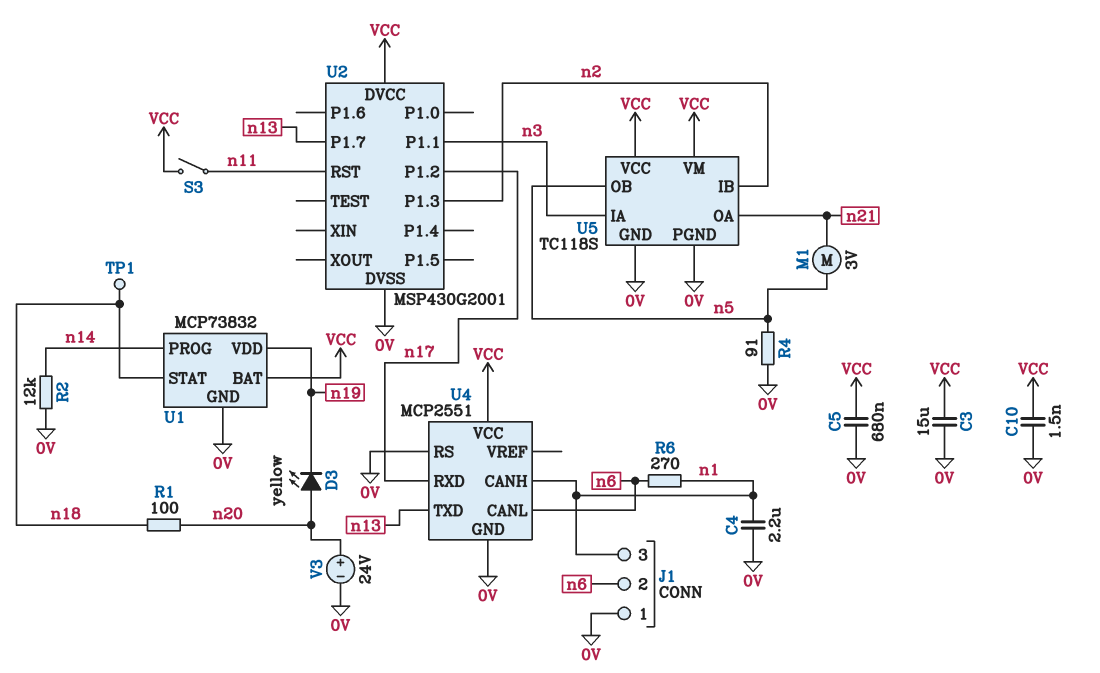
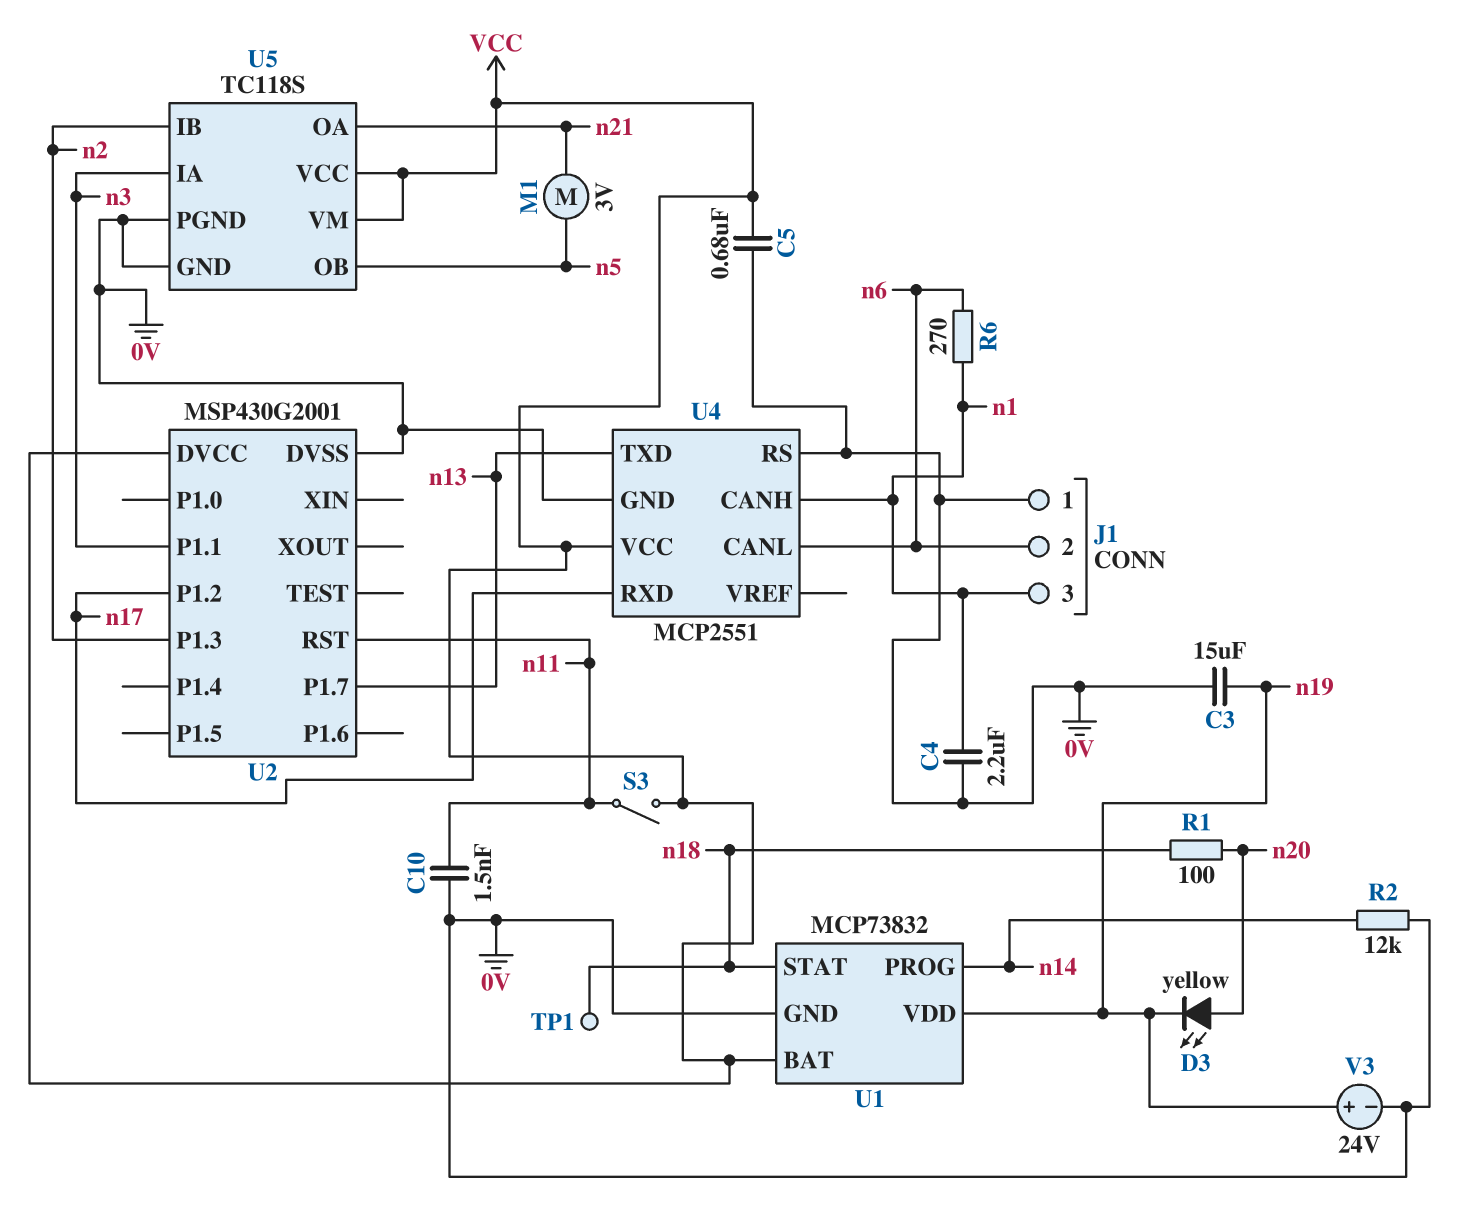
C3: 15uF (0V, VCC) -> 15uF (0V, n19)
C10: 1.5nF (0V, VCC) -> 1.5nF (0V, n11)
R4: 91 (0V, n5) -> none
V3: 24V (plus n20, minus 0V) -> 24V (plus n19, minus 0V)

